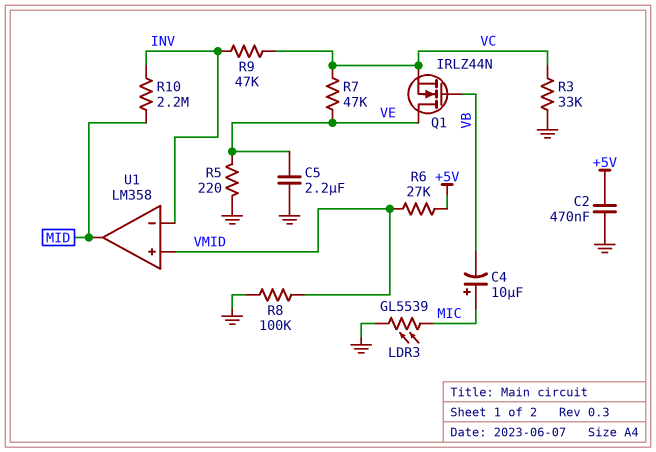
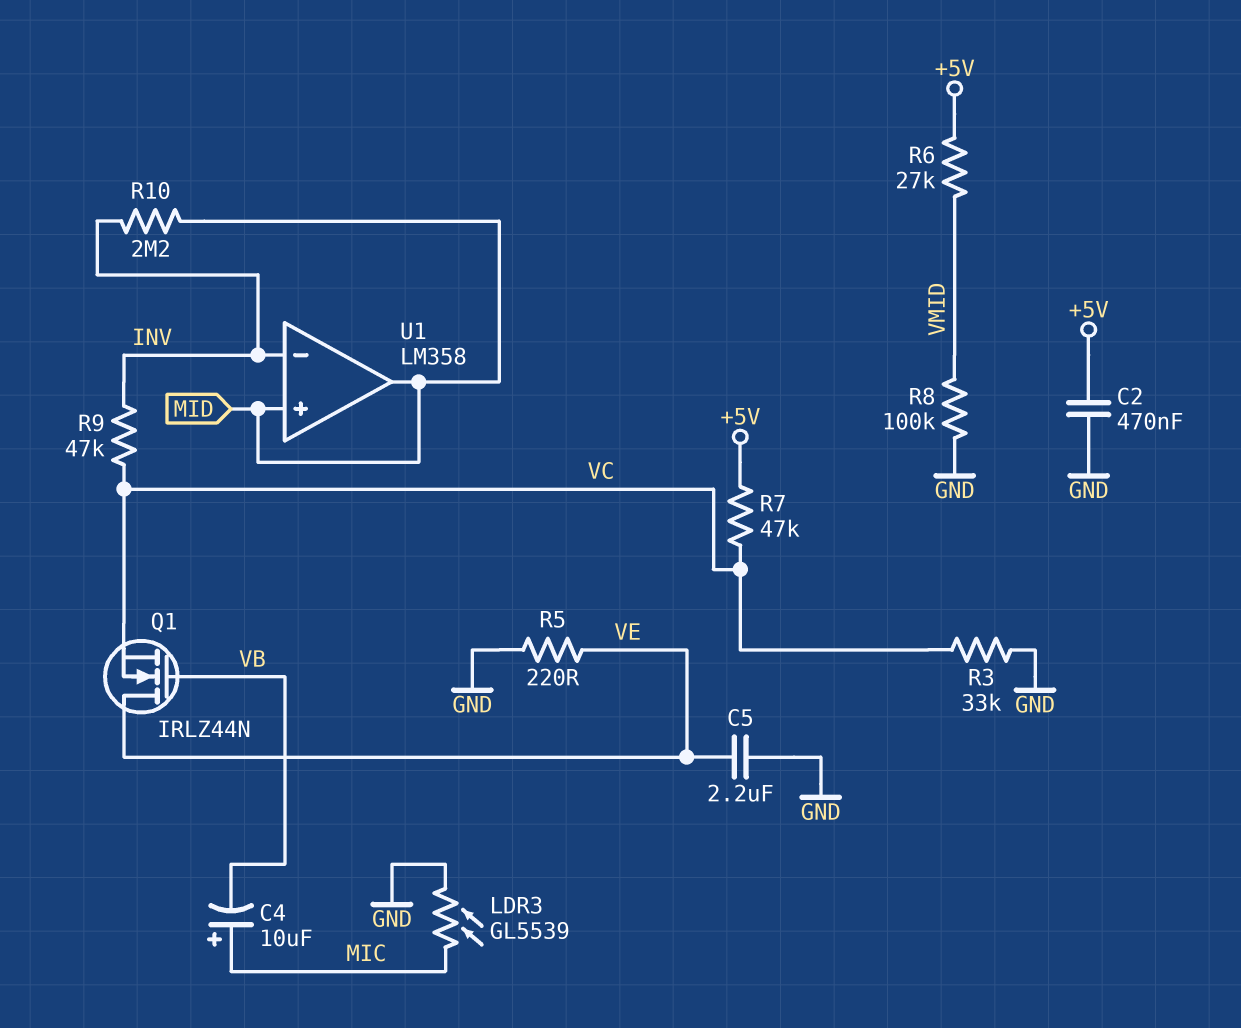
R7: 47k (VC, VE) -> 47k (+5V, VC)
U1 pin in+: VMID -> MID

